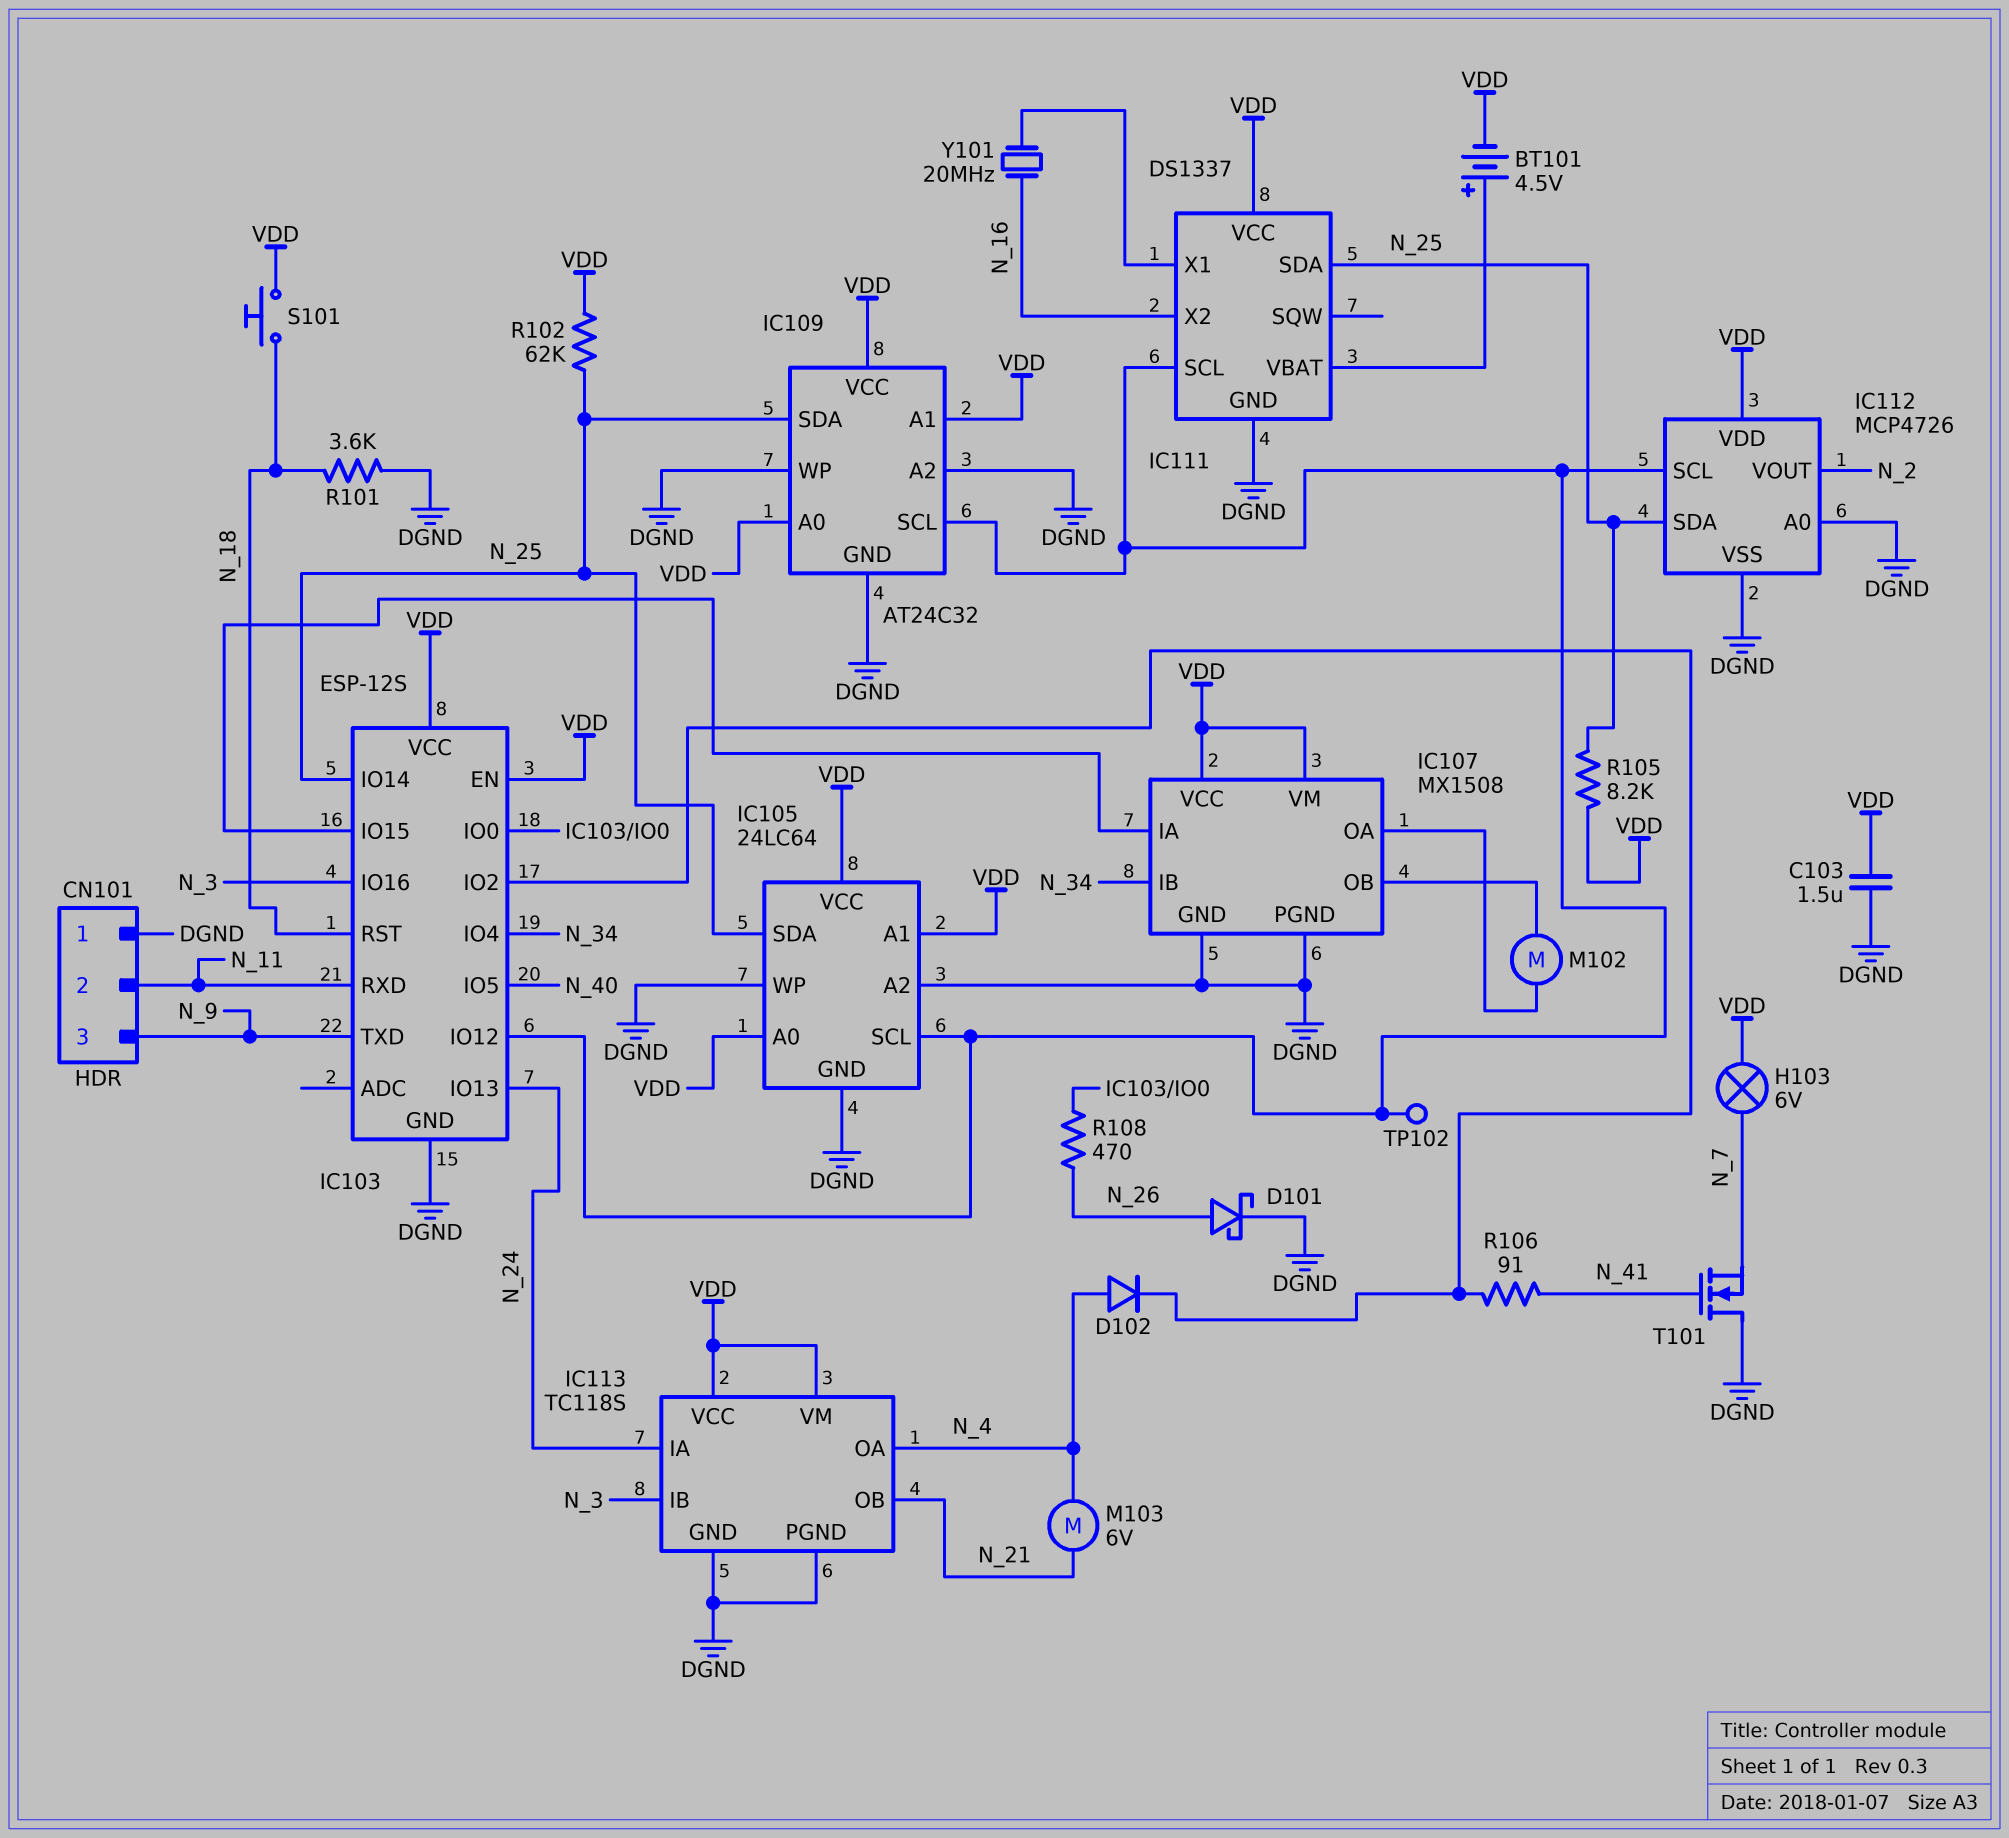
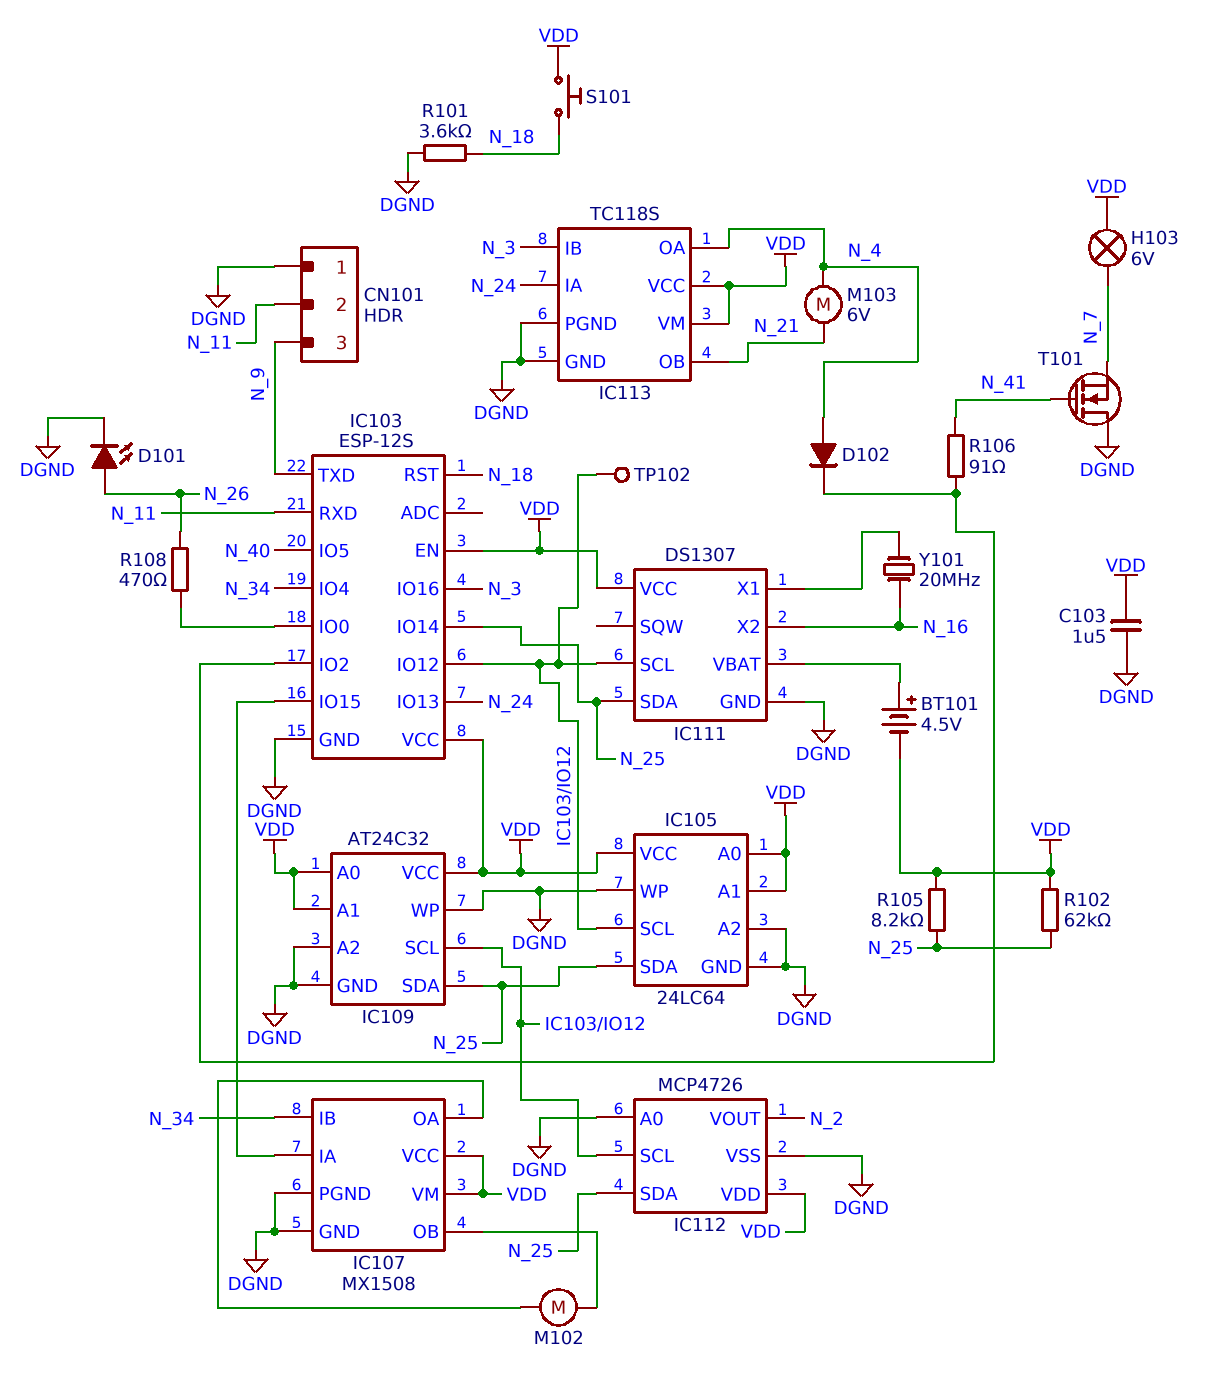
D101: schottky (A N_26, K DGND) -> LED (A N_26, K DGND)
IC111: DS1337 -> DS1307

